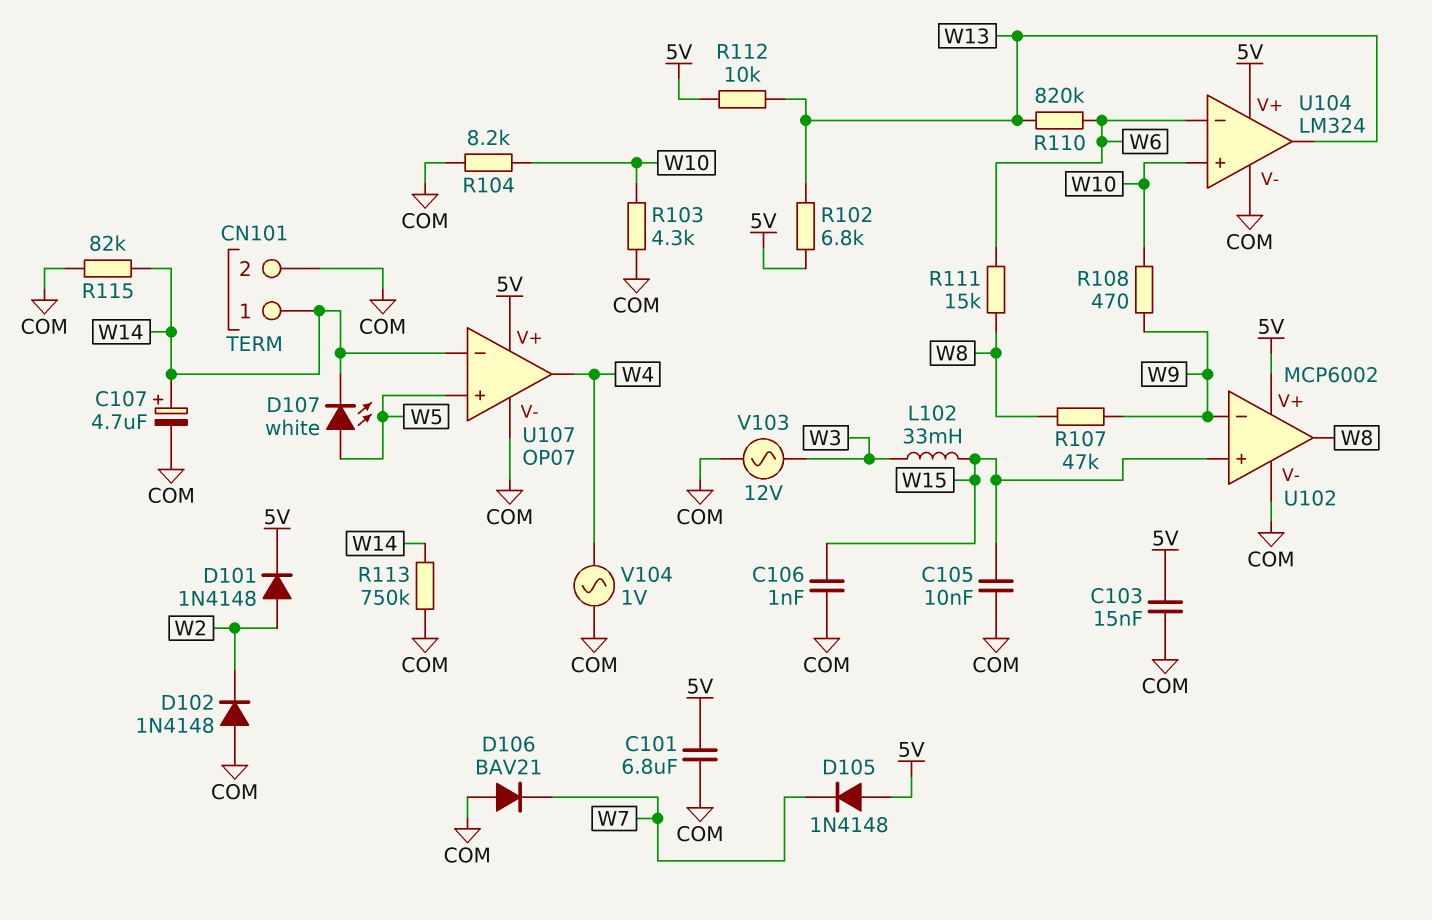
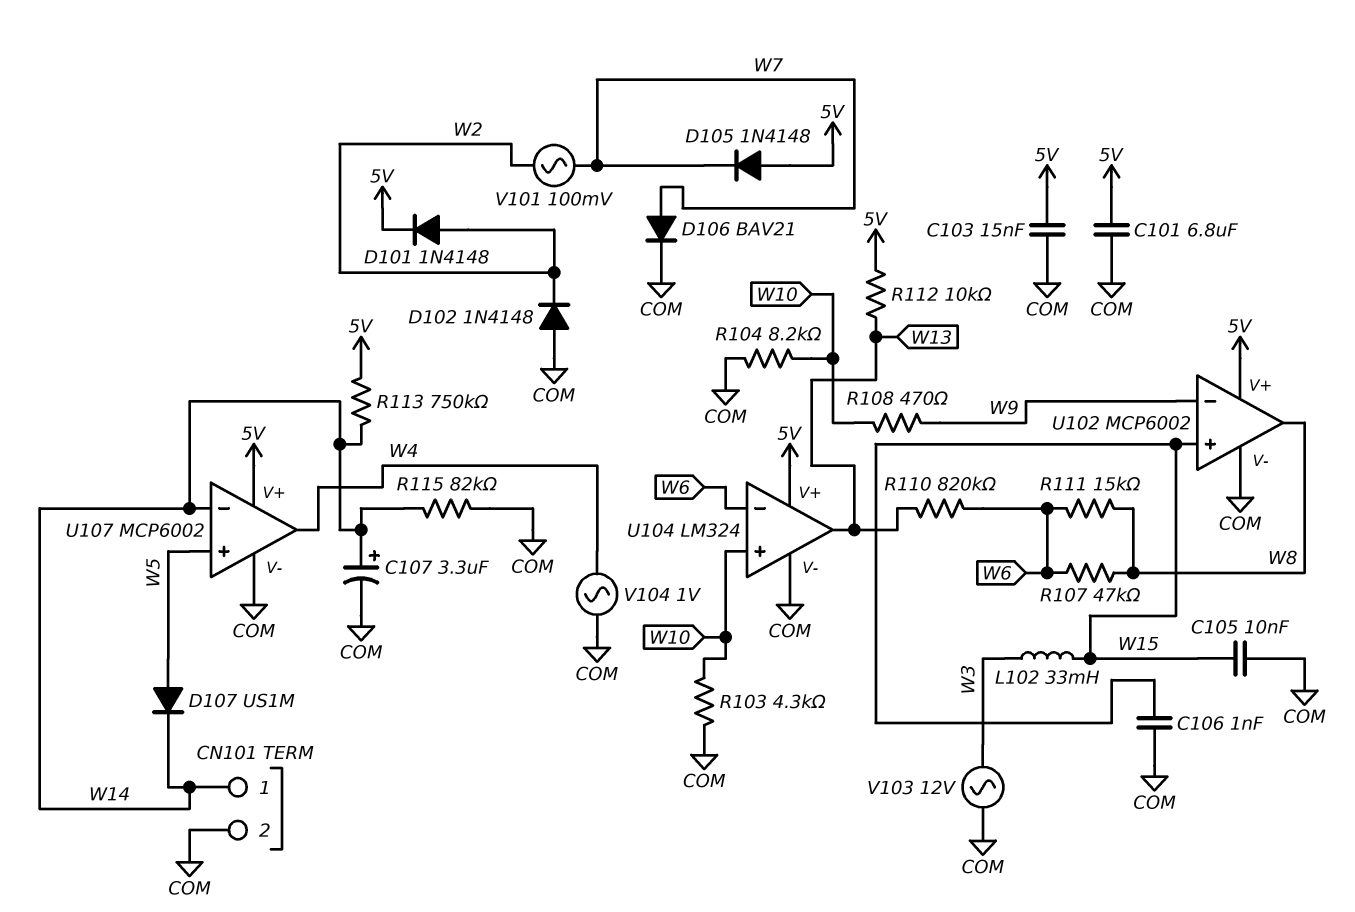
C107: 4.7uF (plus W14, minus COM) -> 3.3uF (plus W14, minus COM)
D106: diode BAV21 (A COM, K W7) -> diode BAV21 (A W7, K COM)
D107: LED white (A W5, K W14) -> diode US1M (A W5, K W14)
R102: 6.8k (5V, W13) -> none
R107: 47k (W8, W9) -> 47k (W6, W8)
R113: 750k (COM, W14) -> 750k (5V, W14)
U107: OP07 -> MCP6002
V101: none -> AC 100mV (W2, W7)

